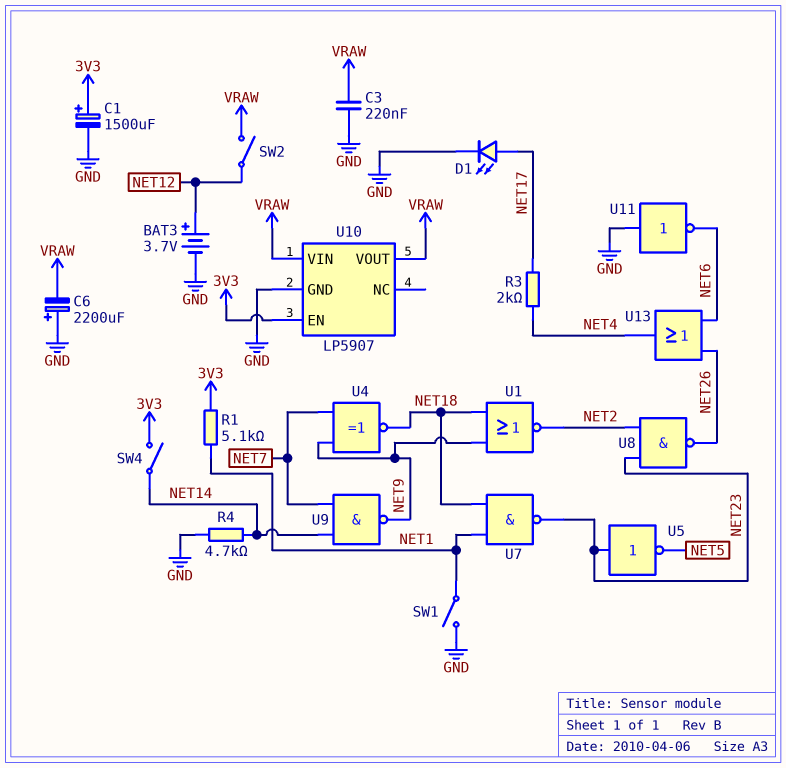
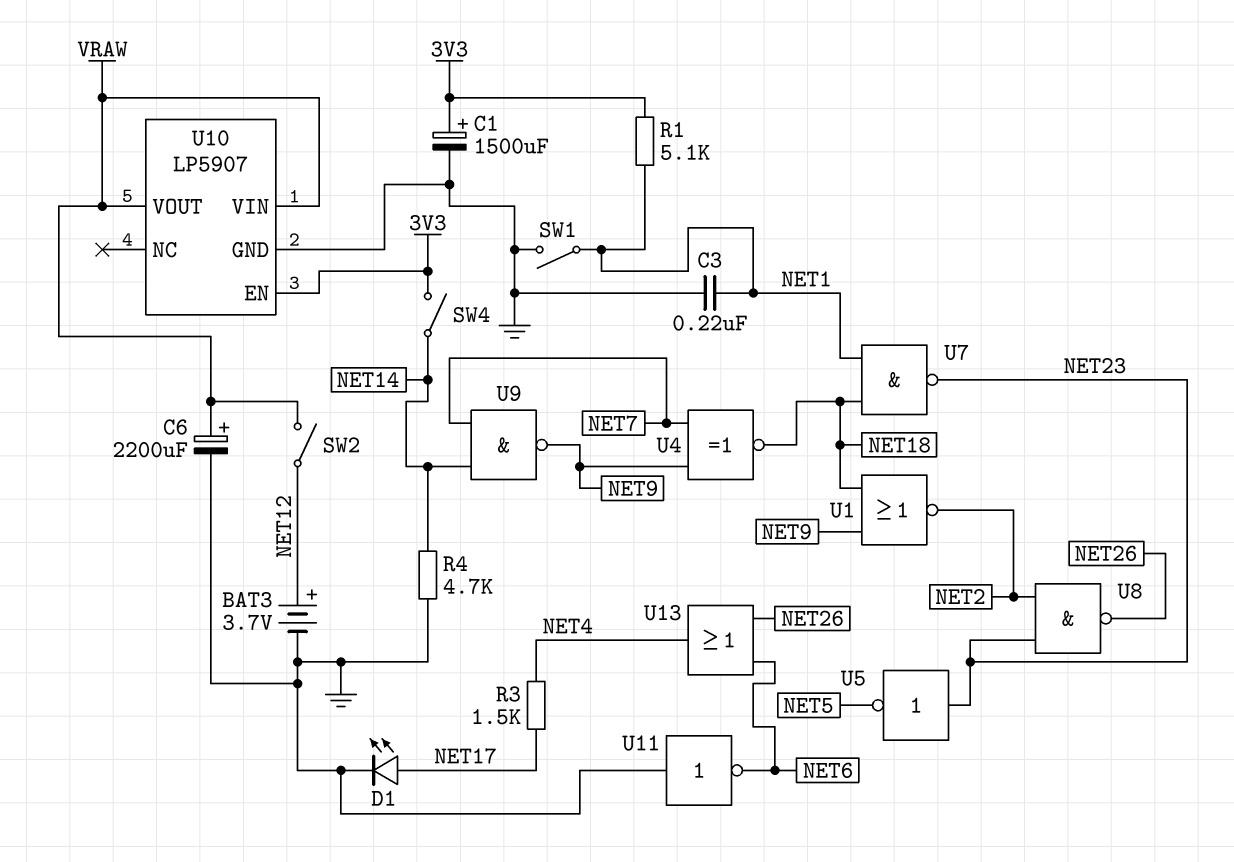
C3: 220nF (GND, VRAW) -> 220nF (GND, NET1)
C6: 2200uF (plus GND, minus VRAW) -> 2200uF (plus VRAW, minus GND)
R3: 2k (NET4, NET17) -> 1.5k (NET4, NET17)

